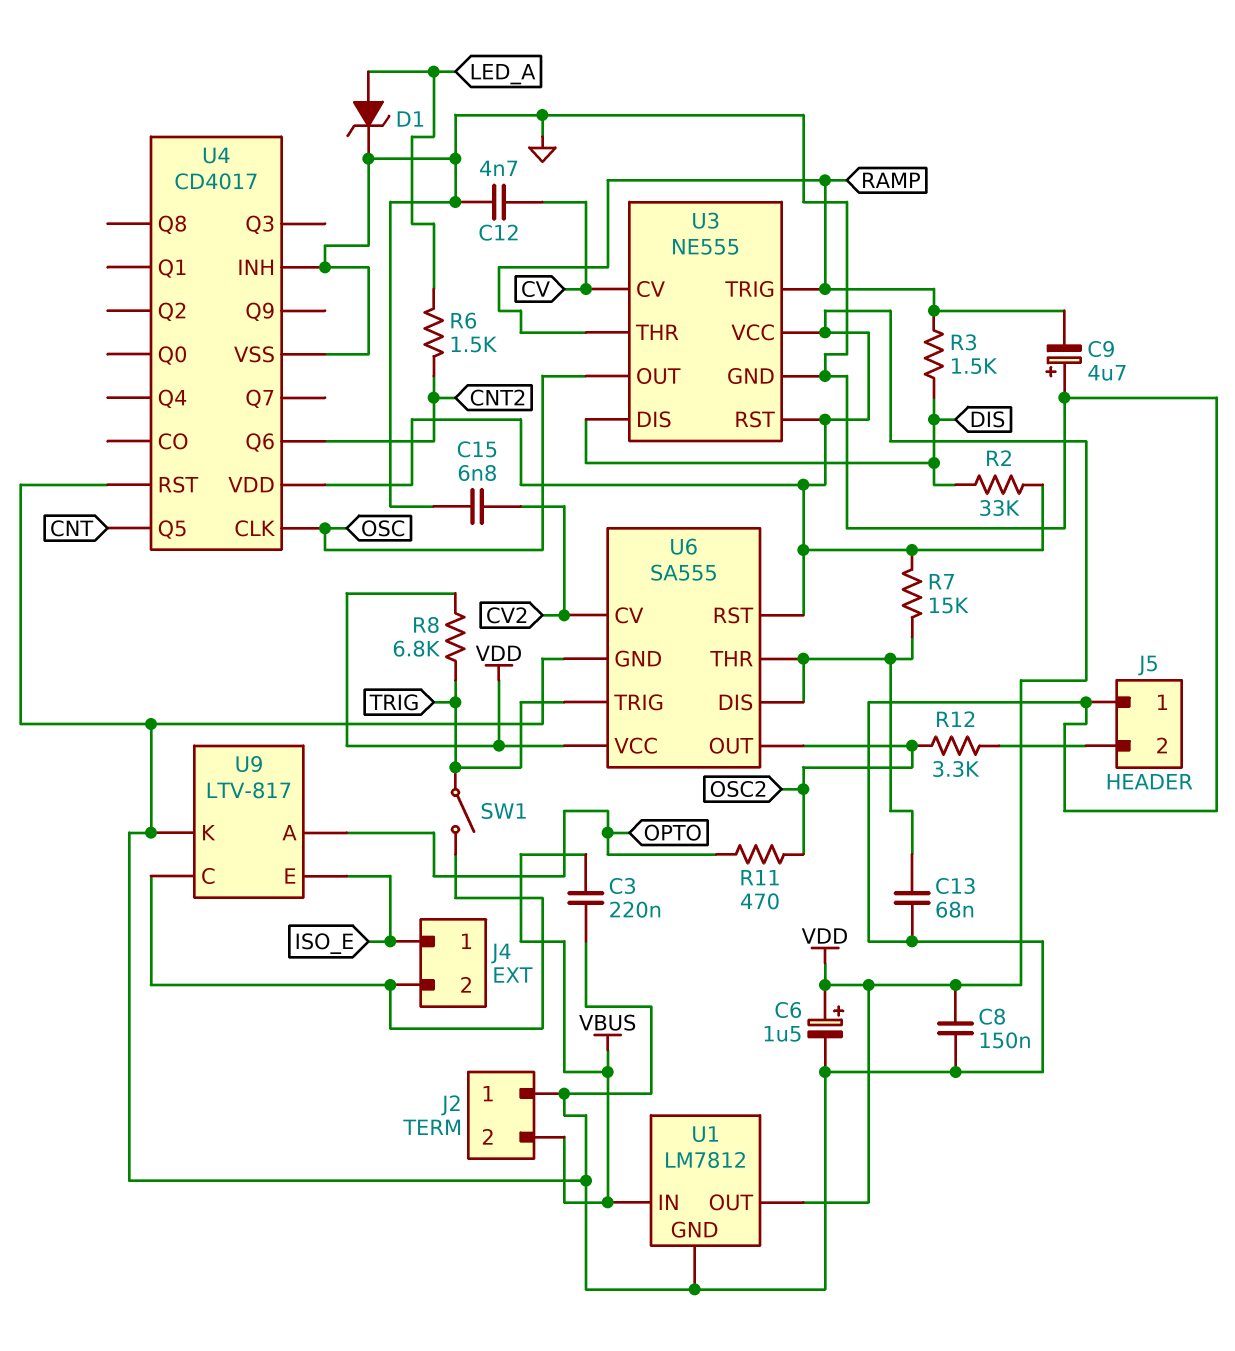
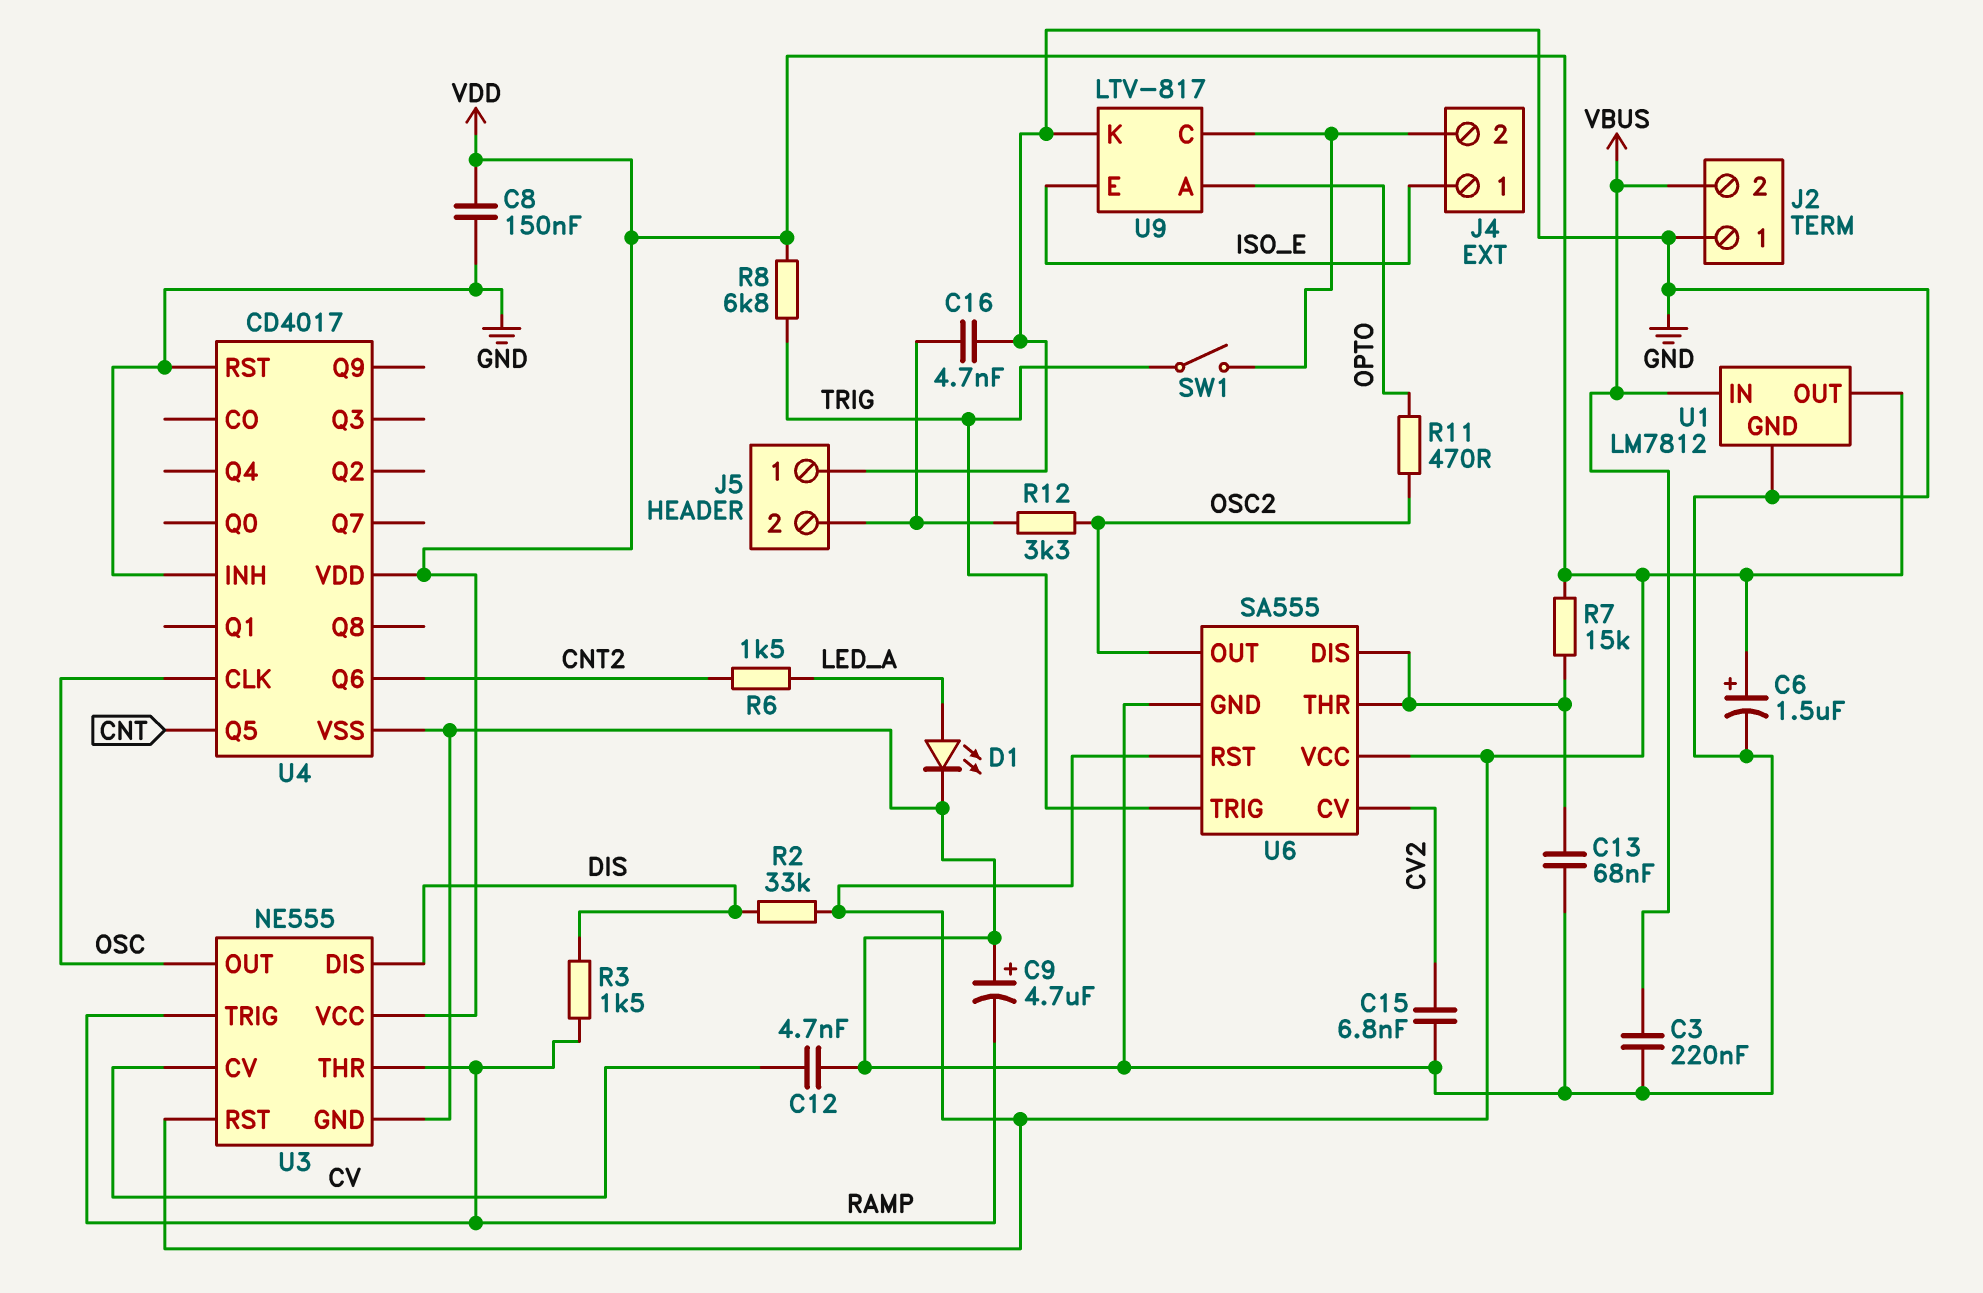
C16: none -> 4.7nF (GND, J5/2)
D1: zener (A LED_A, K GND) -> LED (A LED_A, K GND)

